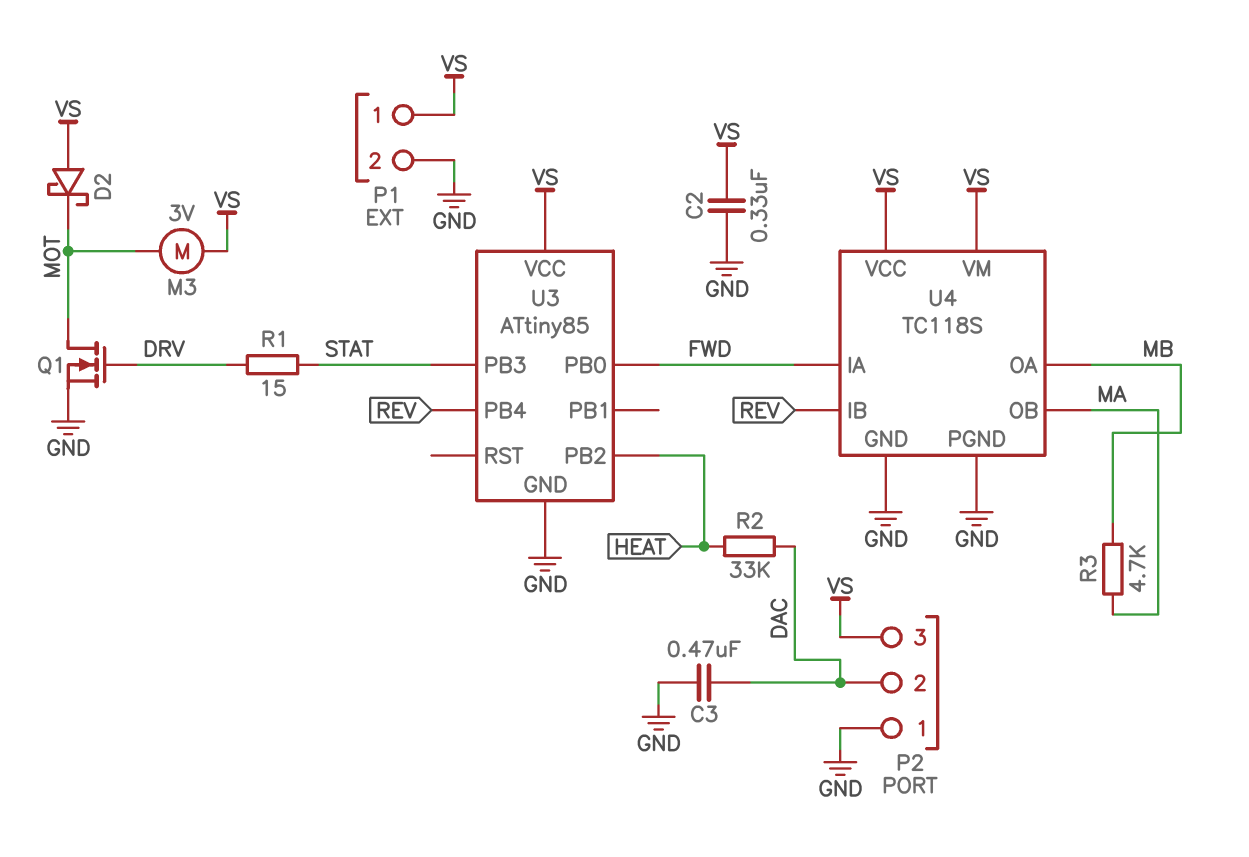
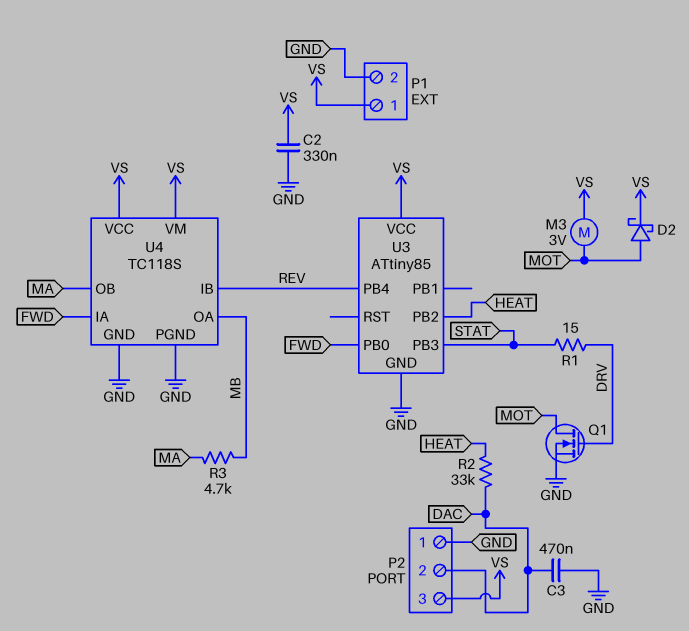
D2: schottky (A VS, K MOT) -> schottky (A MOT, K VS)

